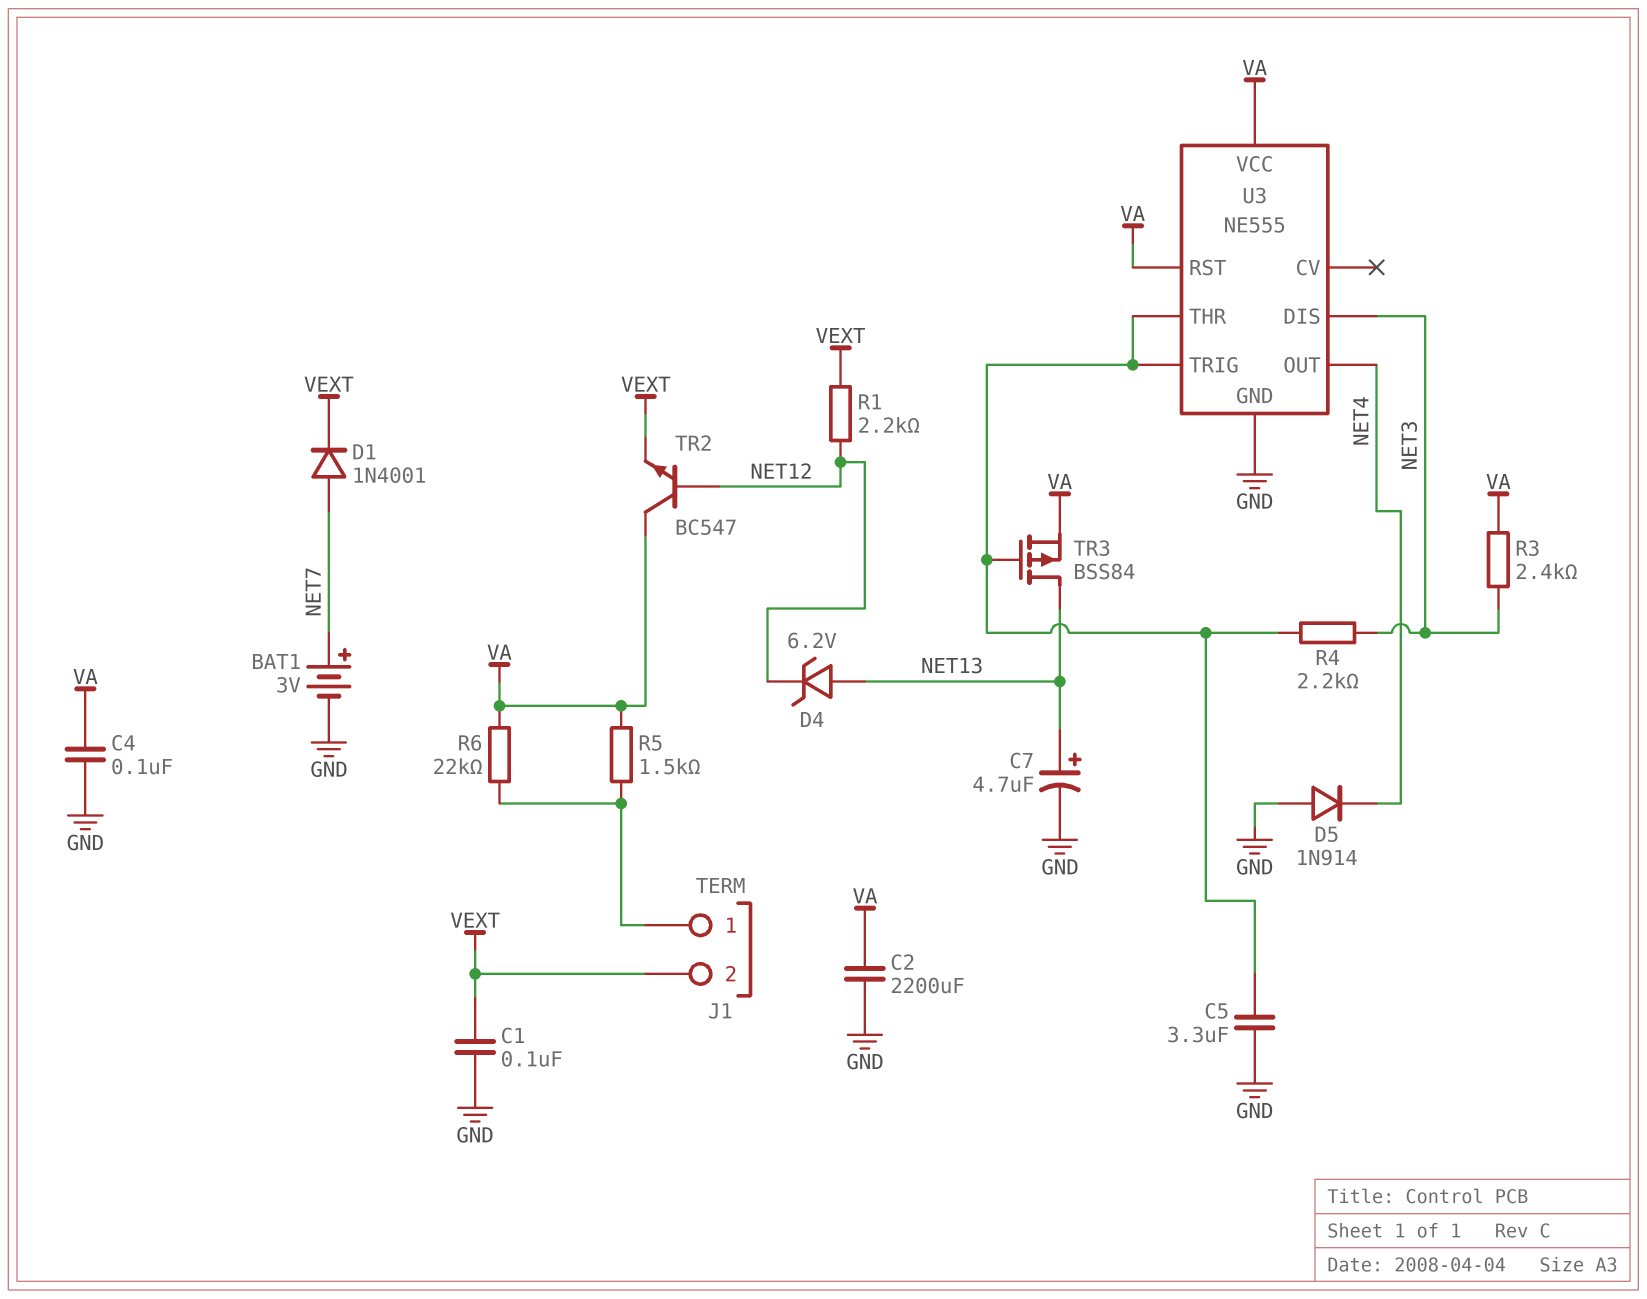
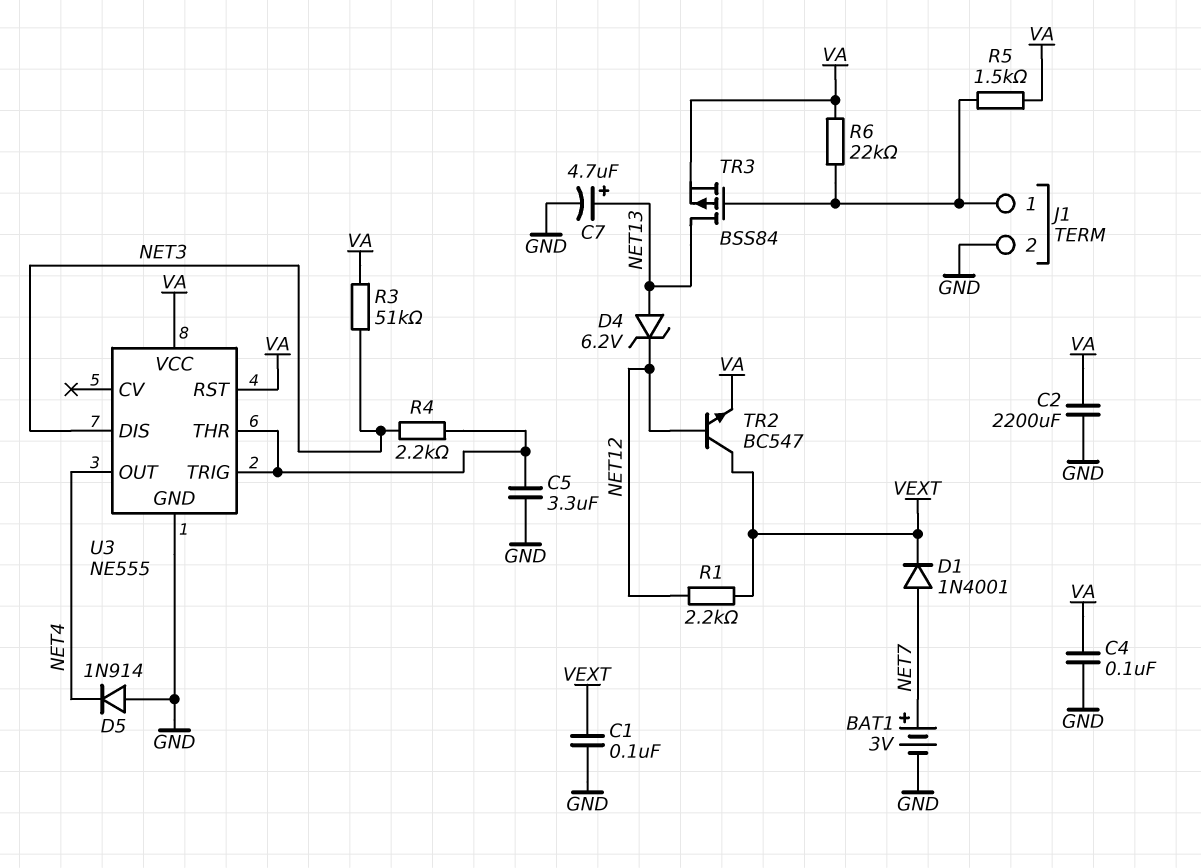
J1 pin 2: VEXT -> GND
R3: 2.4k (NET3, VA) -> 51k (NET3, VA)
TR2: NPN BC547 (B NET12, C VA, E VEXT) -> NPN BC547 (B NET12, C VEXT, E VA)
TR3: PMOS BSS84 (G U3/THR, D NET13, S VA) -> PMOS BSS84 (G J1/1, D NET13, S VA)

